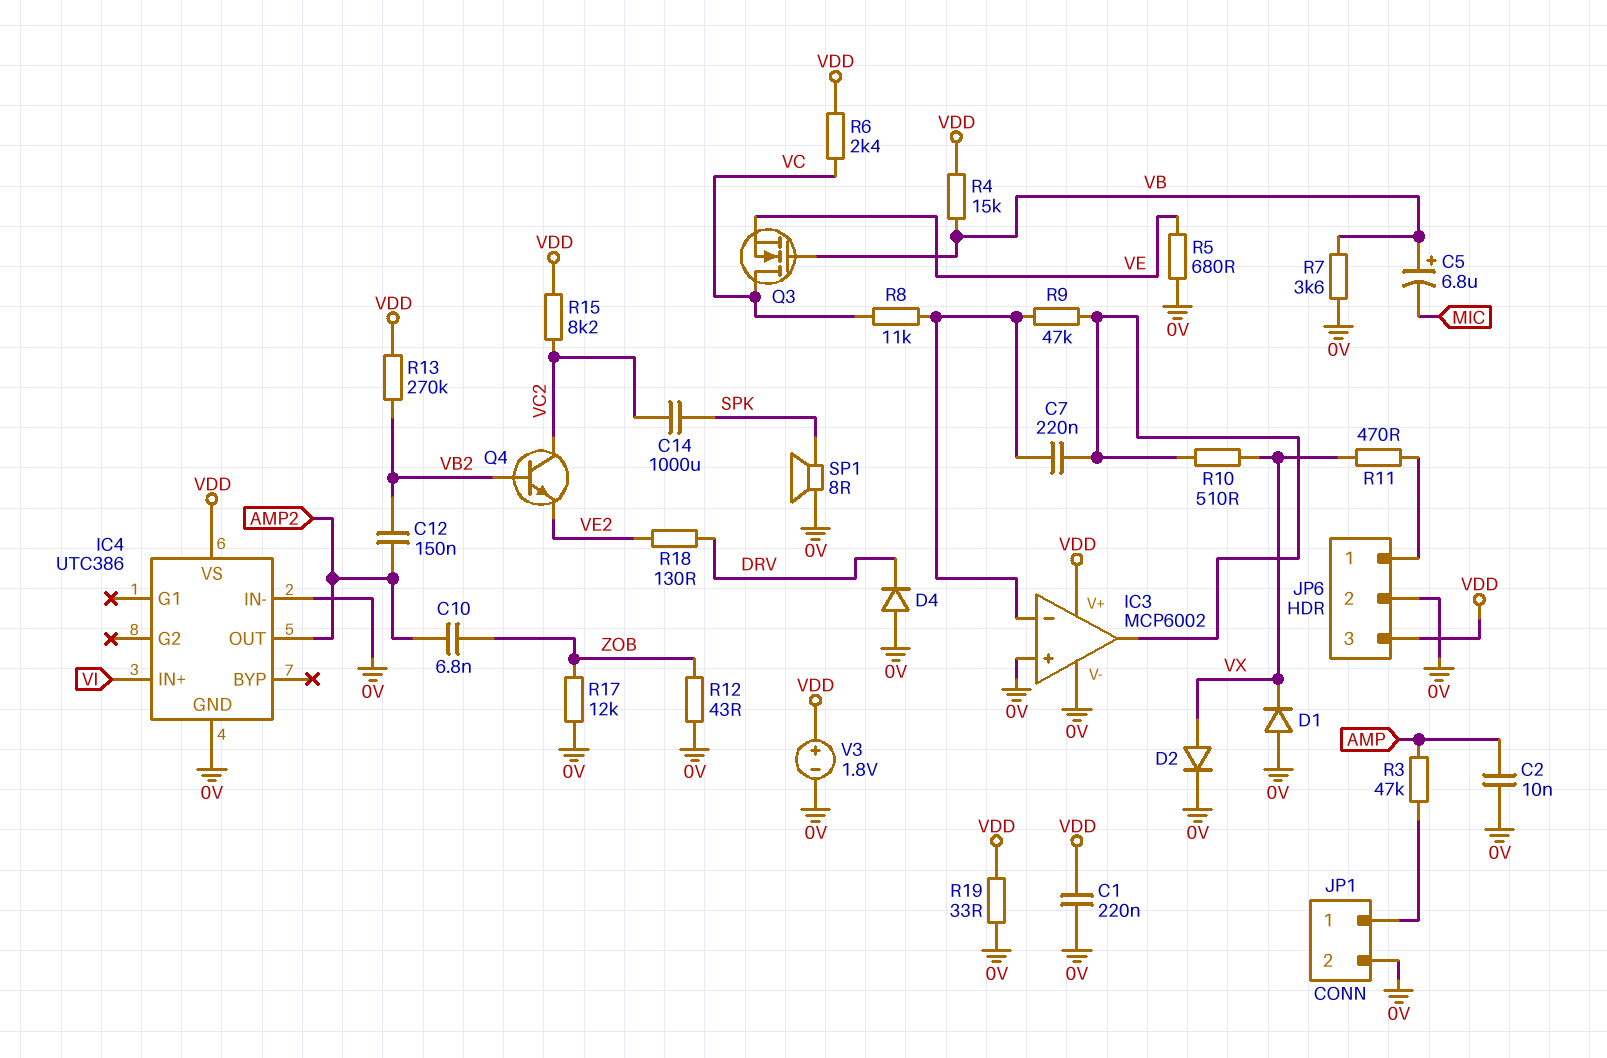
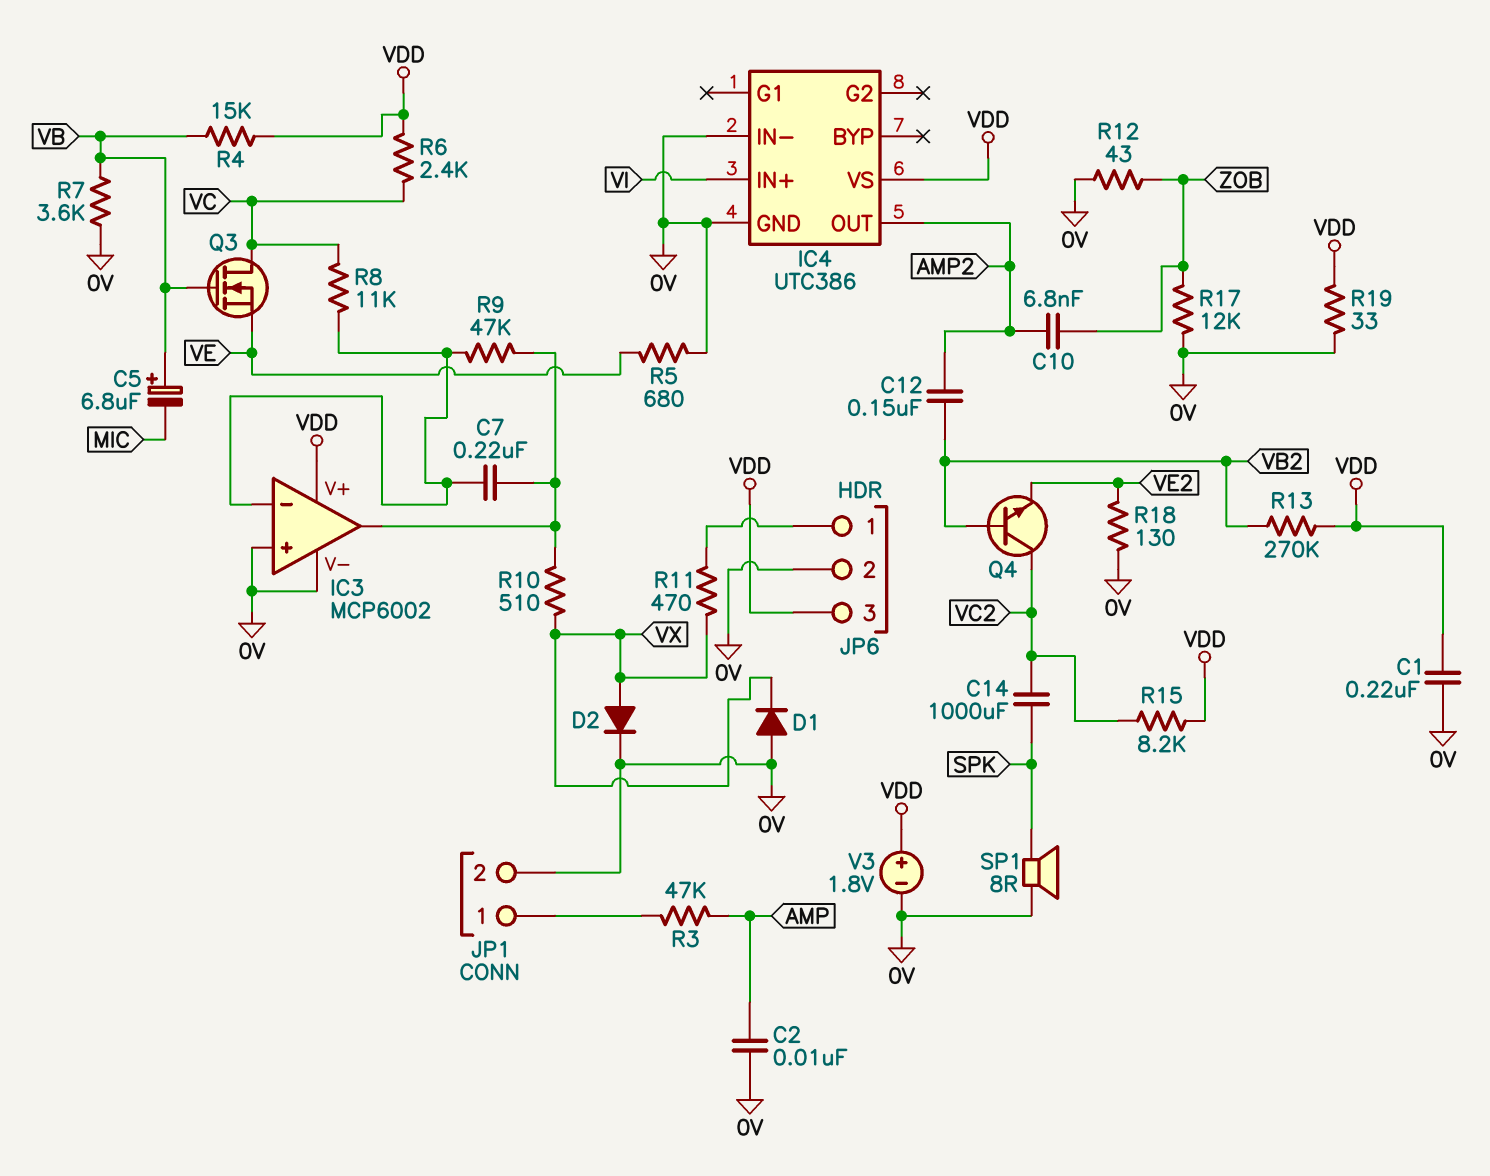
D4: diode (A 0V, K DRV) -> none
R18: 130 (DRV, VE2) -> 130 (0V, VE2)

